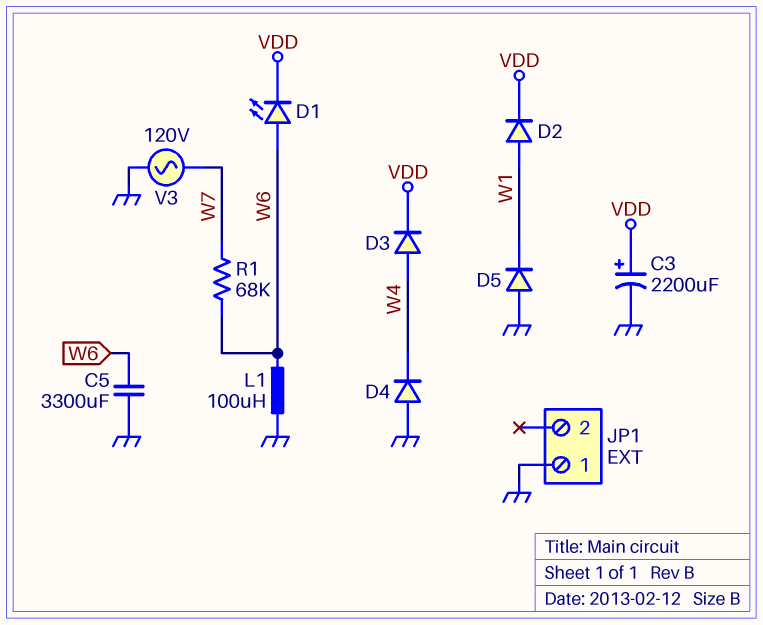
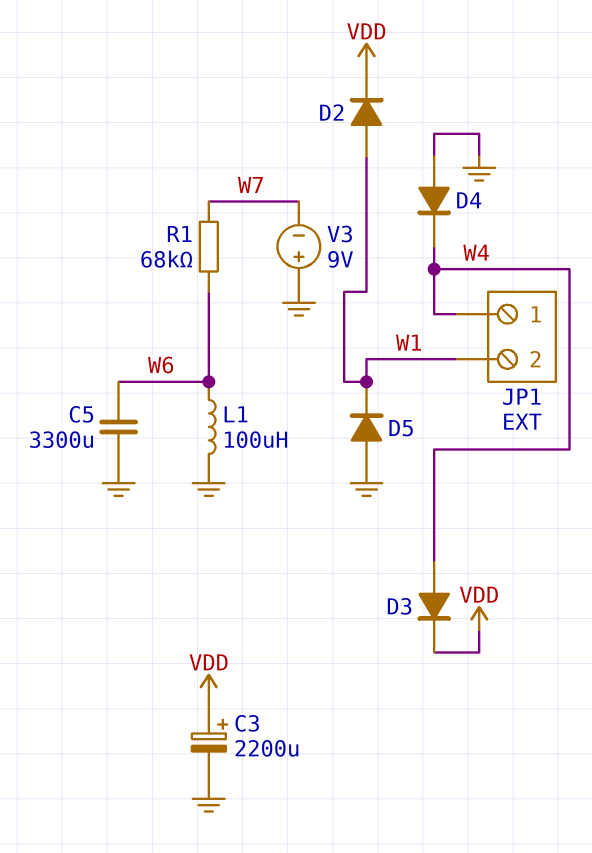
D1: LED (A W6, K VDD) -> none
JP1 pin 1: GND -> W4
JP1 pin 2: none -> W1
V3: AC 120V (GND, W7) -> 9V (plus GND, minus W7)

